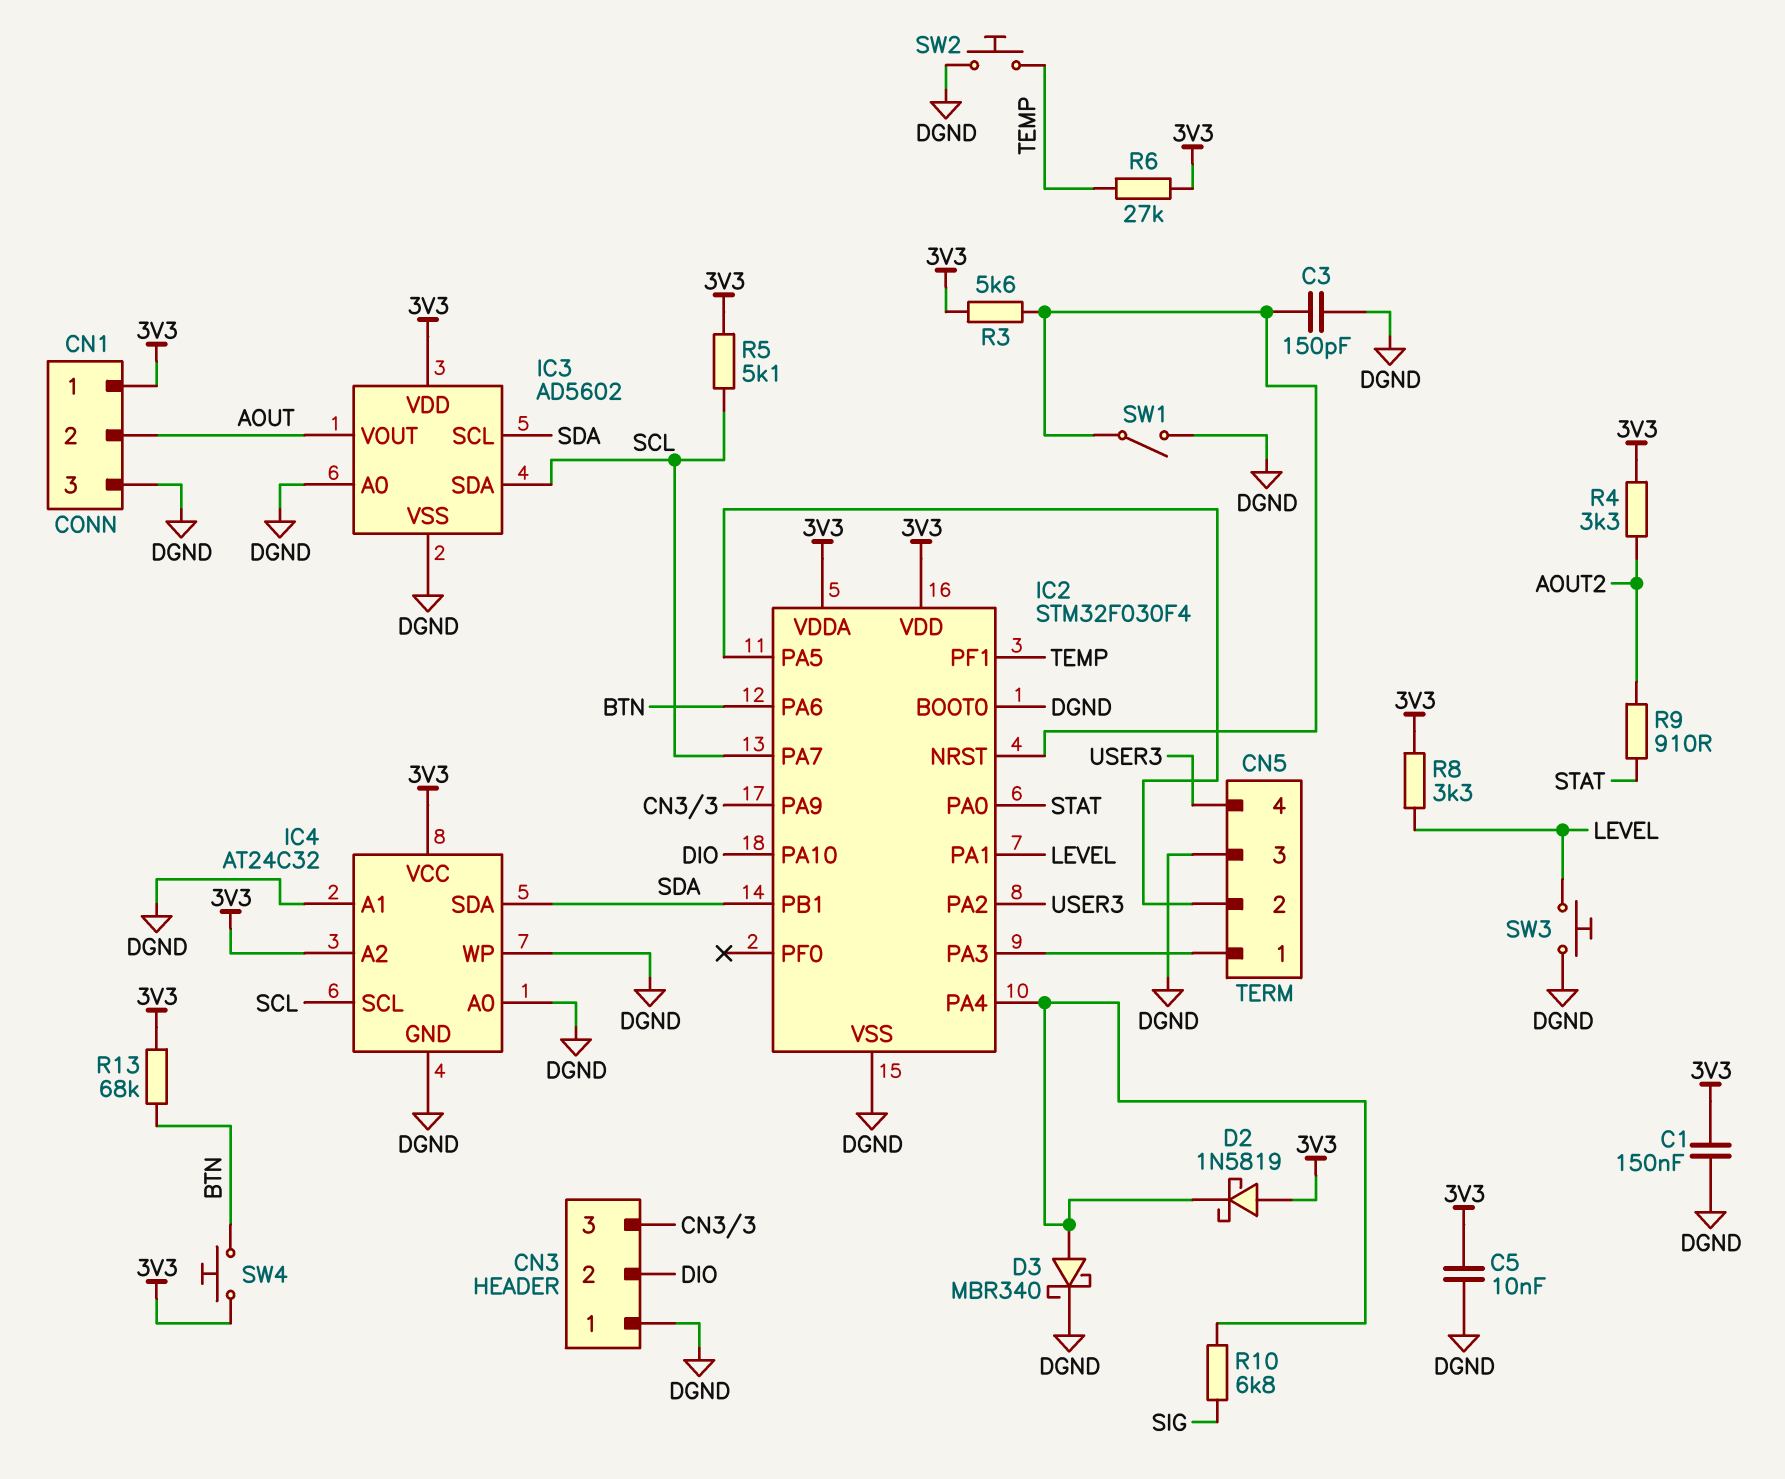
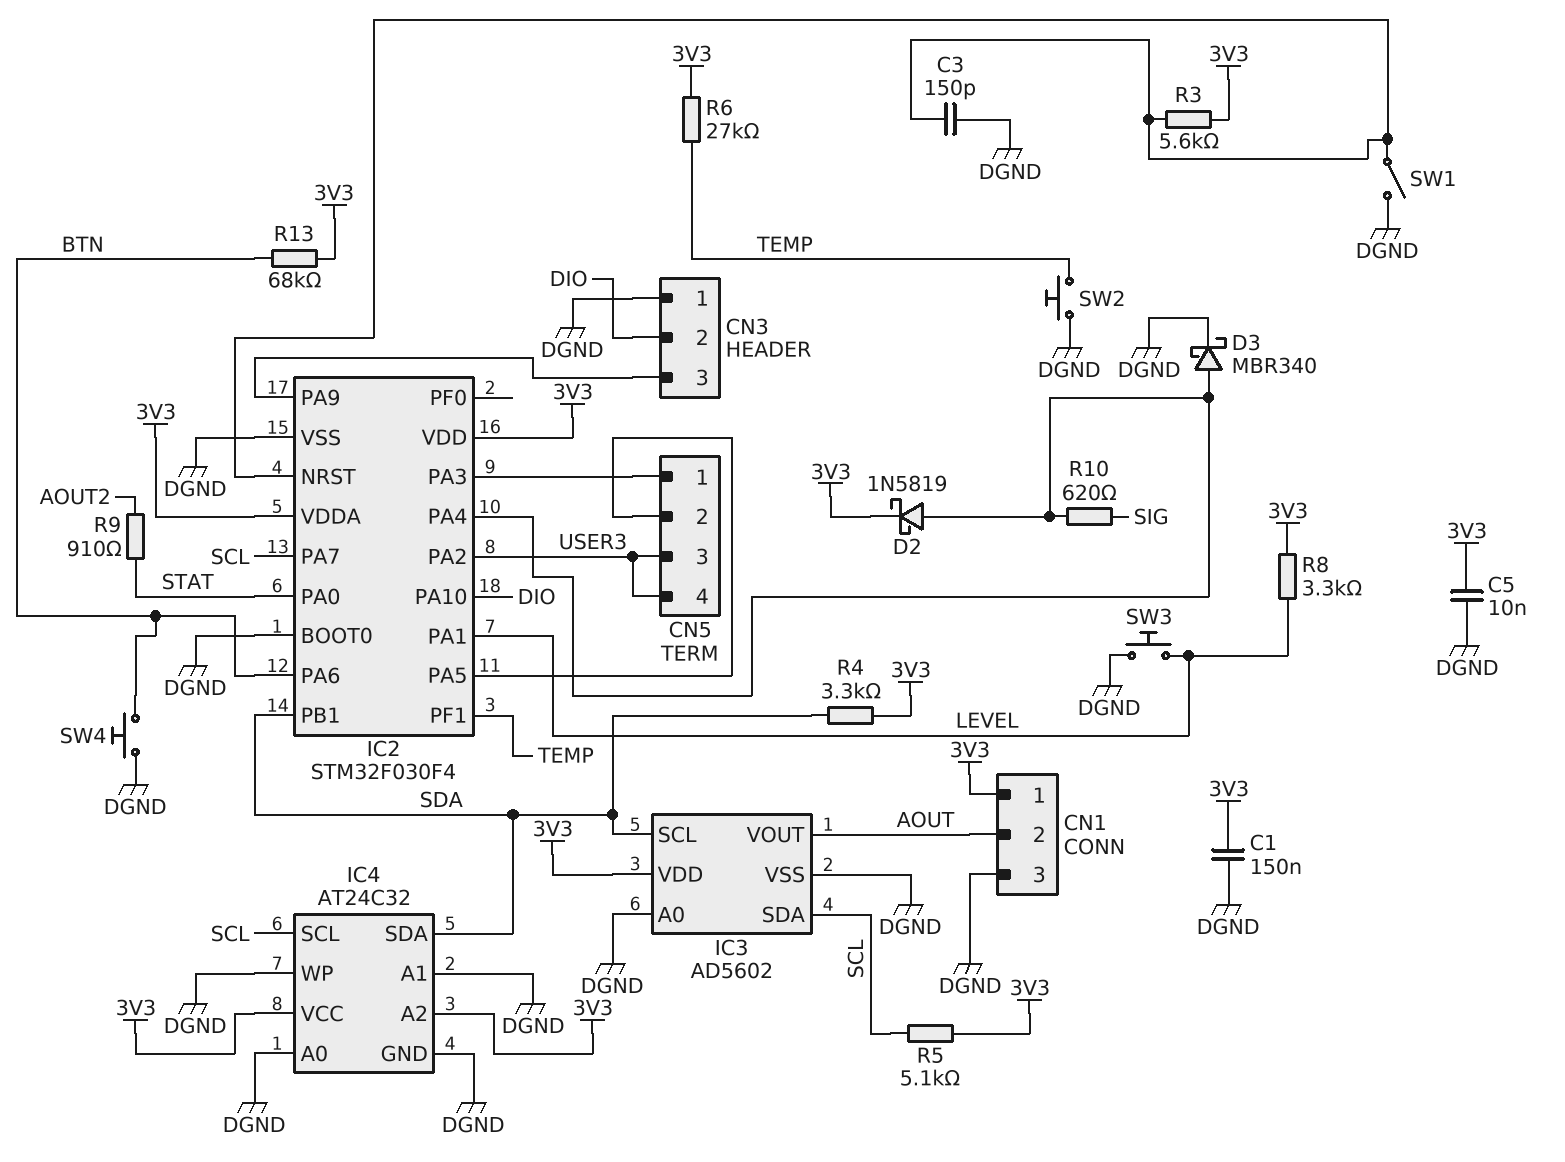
CN5 pin 3: DGND -> USER3
D2: schottky 1N5819 (A 3V3, K IC2/PA4) -> schottky 1N5819 (A IC2/PA4, K 3V3)
R4: 3.3k (3V3, AOUT2) -> 3.3k (3V3, SDA)
R10: 6.8k (IC2/PA4, SIG) -> 620 (IC2/PA4, SIG)
SW4: button (3V3, BTN) -> button (BTN, DGND)

